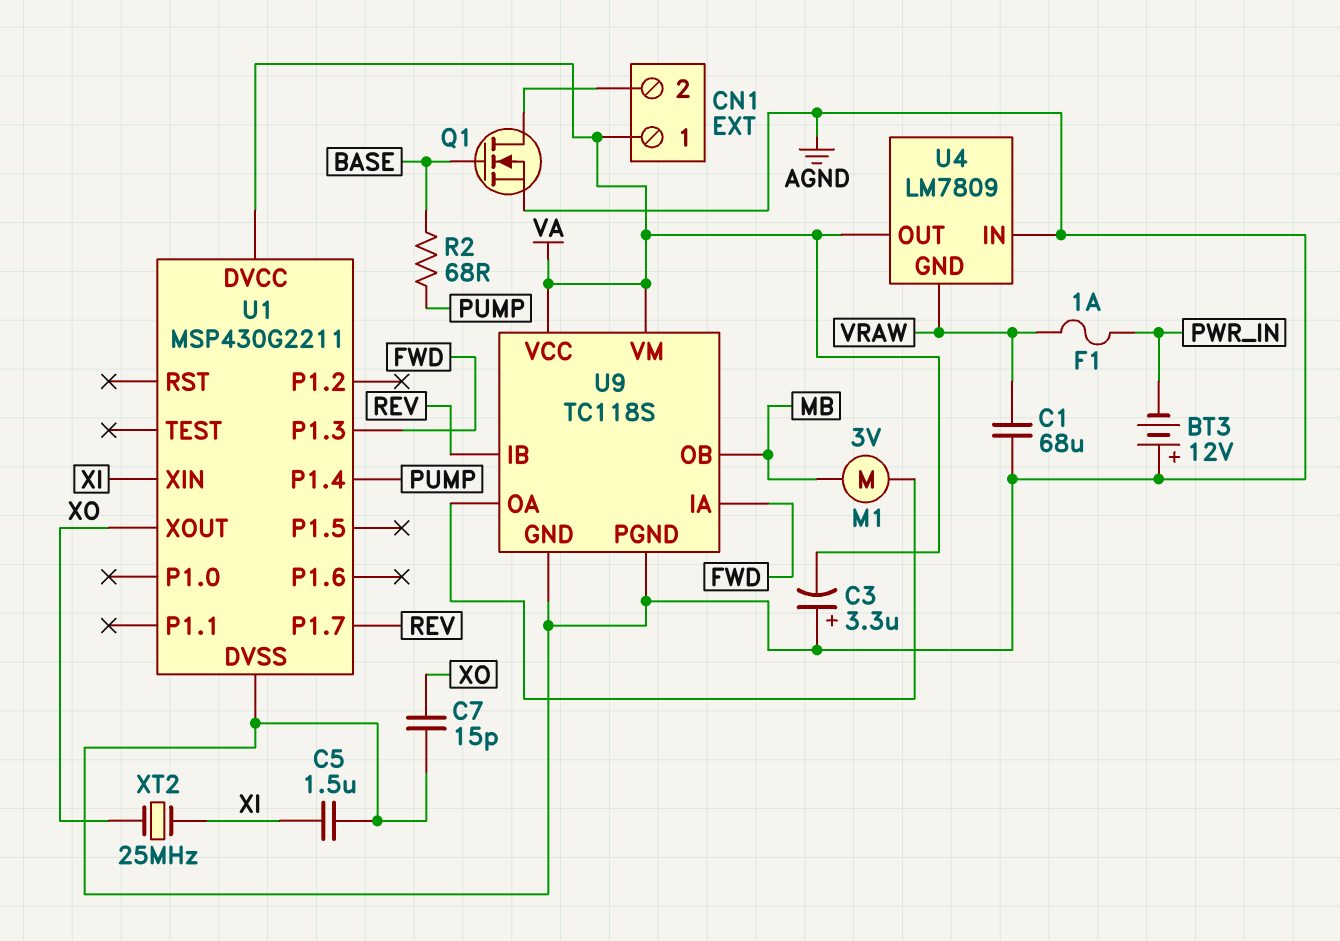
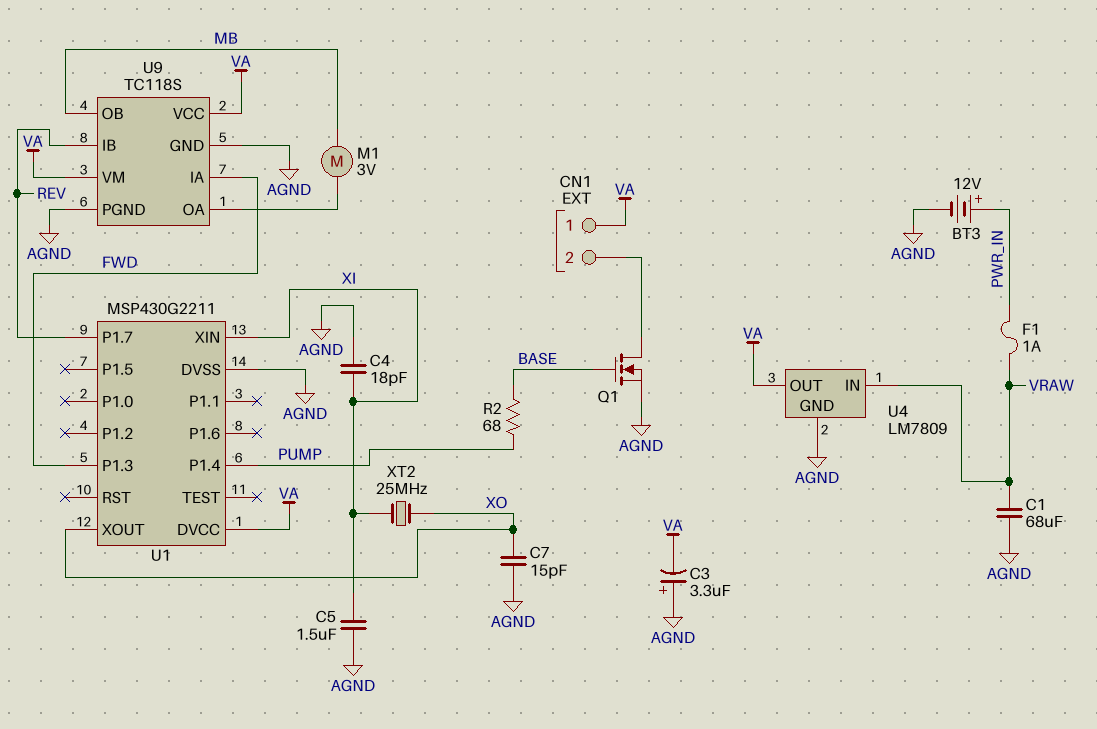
BT3: 12V (plus AGND, minus PWR_IN) -> 12V (plus PWR_IN, minus AGND)
C4: none -> 18pF (AGND, XI)
U4 pin GND: VRAW -> AGND
U4 pin IN: AGND -> VRAW

